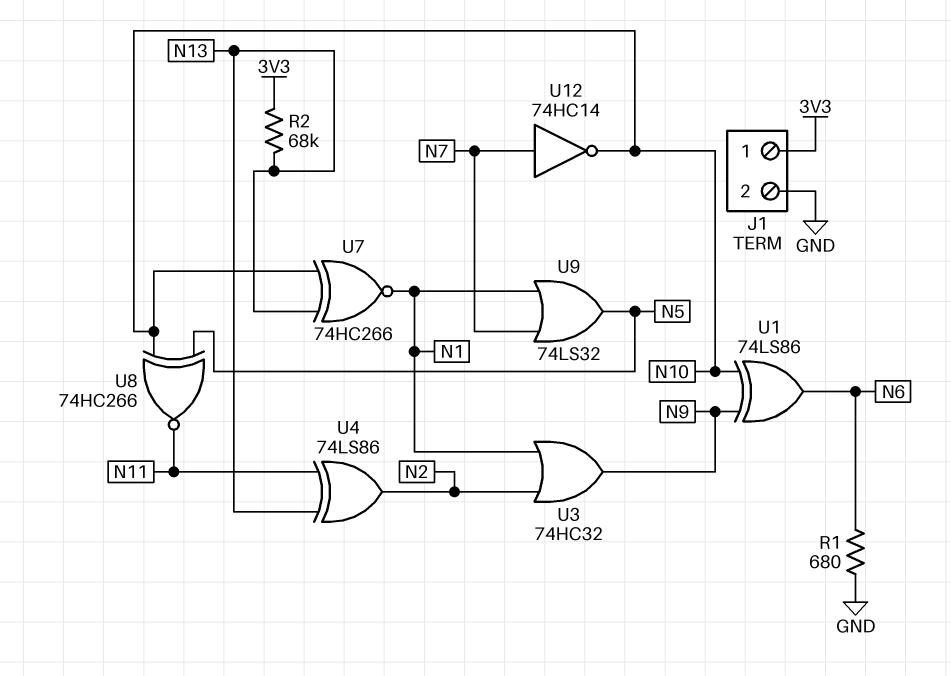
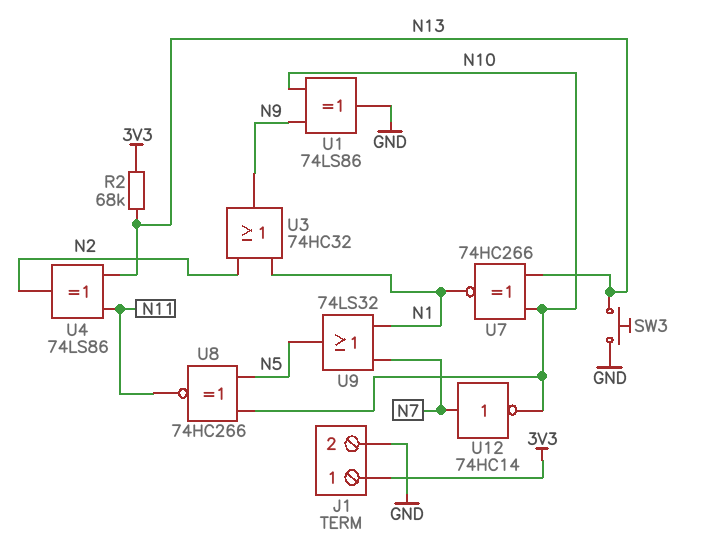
R1: 680 (GND, N6) -> none
SW3: none -> button (GND, N13)
U1: XOR 74LS86 (in N9, in N10, out N6) -> XOR 74LS86 (in N9, in N10, out GND)

